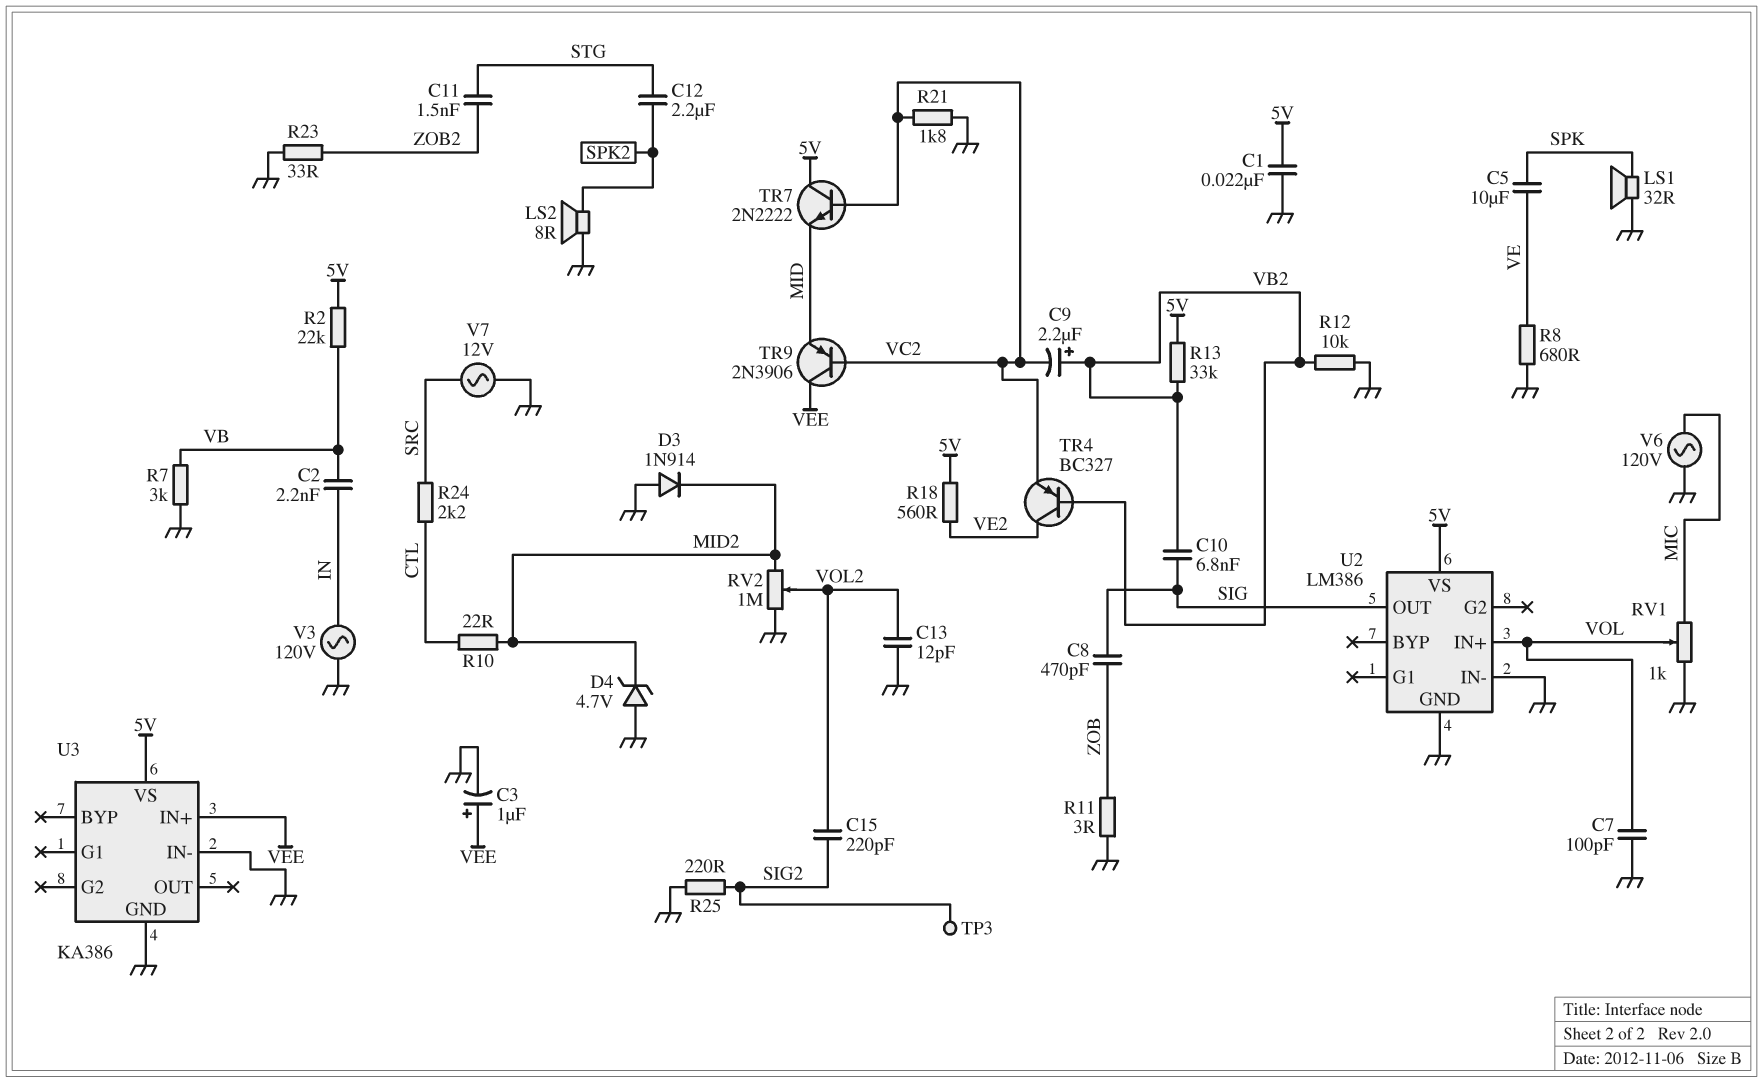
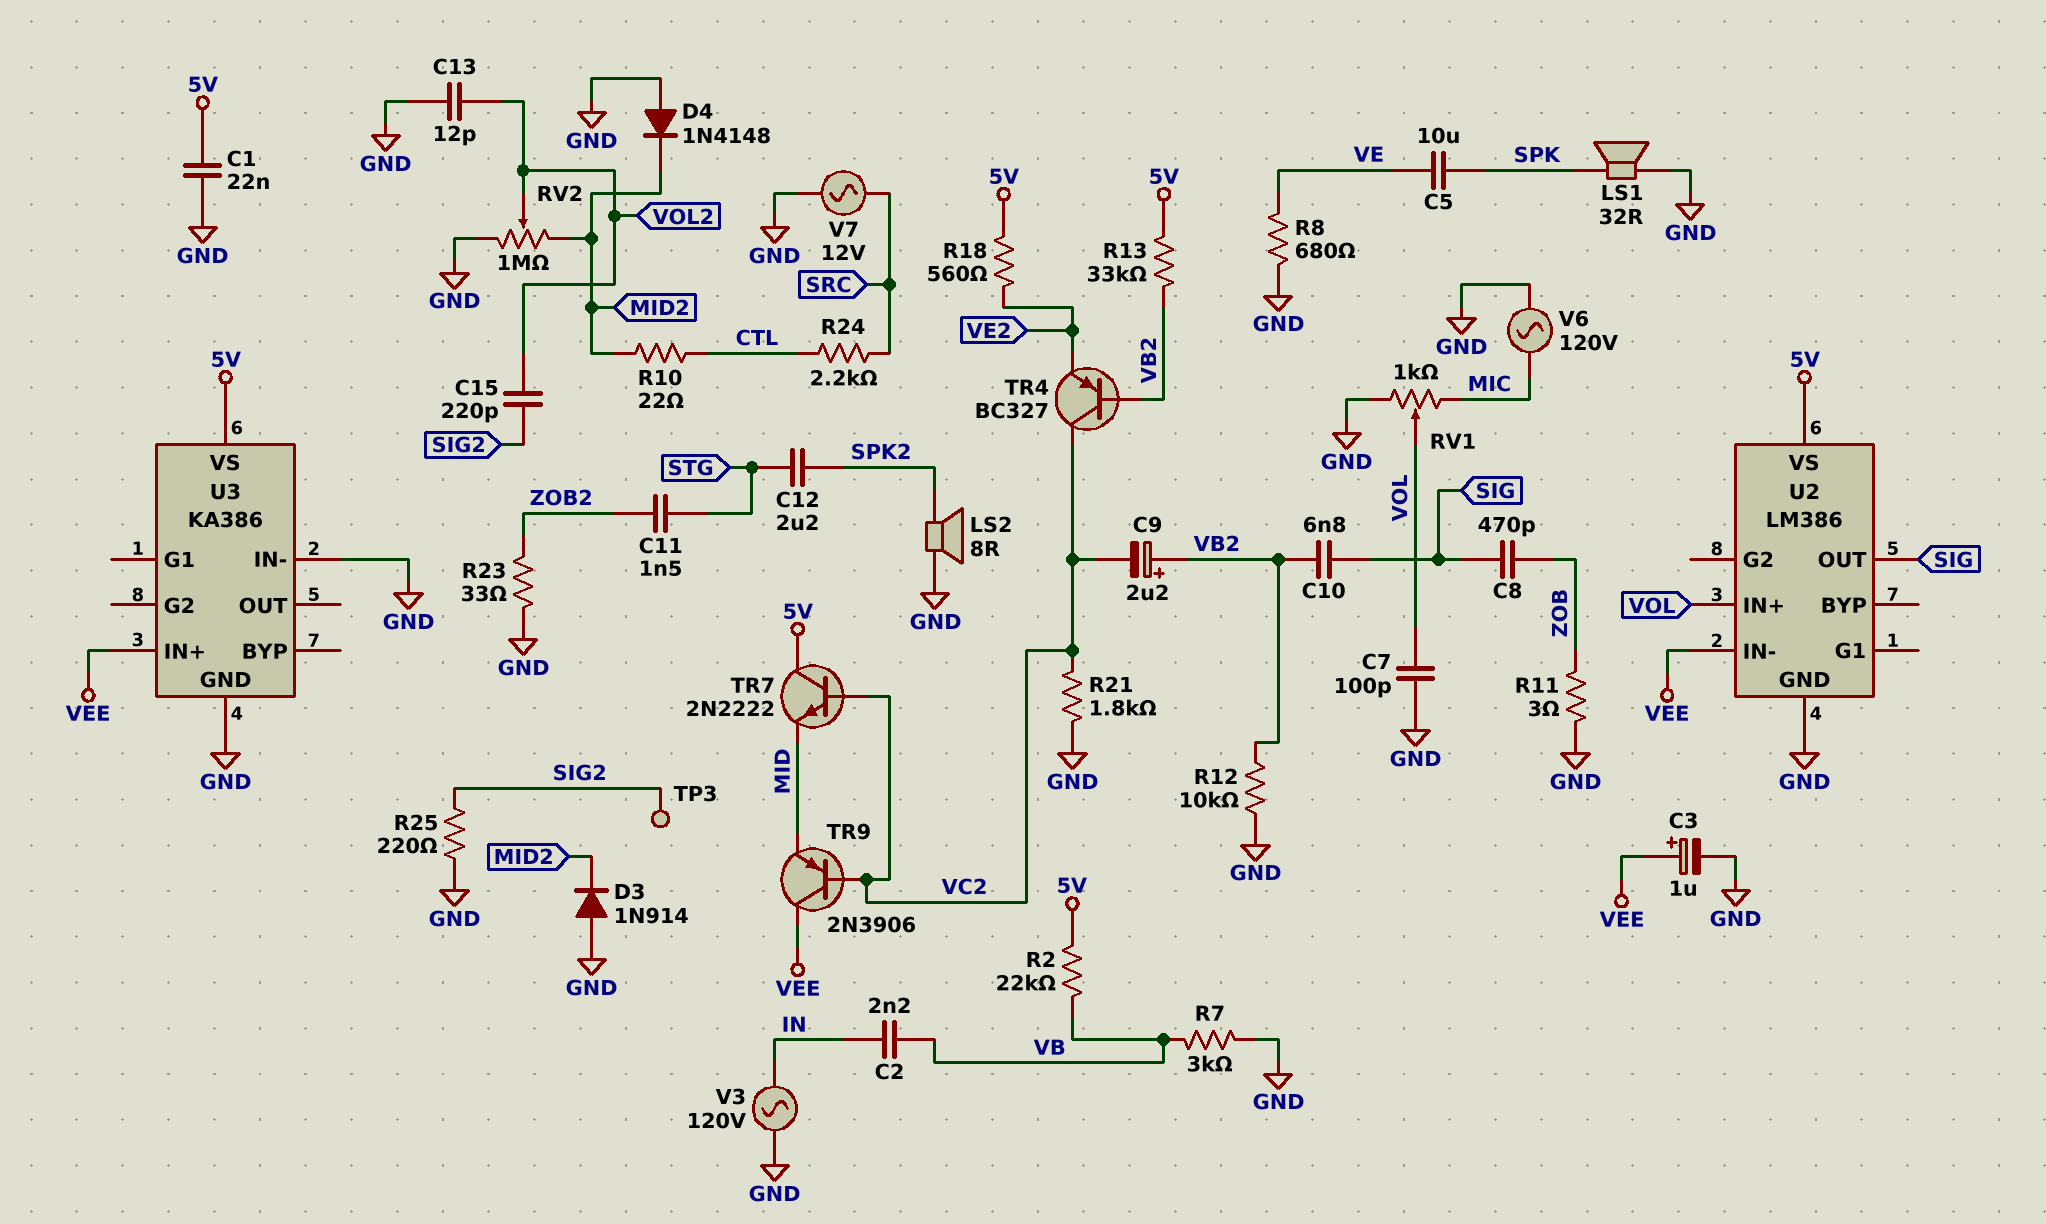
D4: zener 4.7V (A GND, K MID2) -> diode 1N4148 (A GND, K MID2)
TR4: PNP BC327 (B VB2, C VE2, E VC2) -> PNP BC327 (B VB2, C VC2, E VE2)
U2 pin IN-: GND -> VEE

